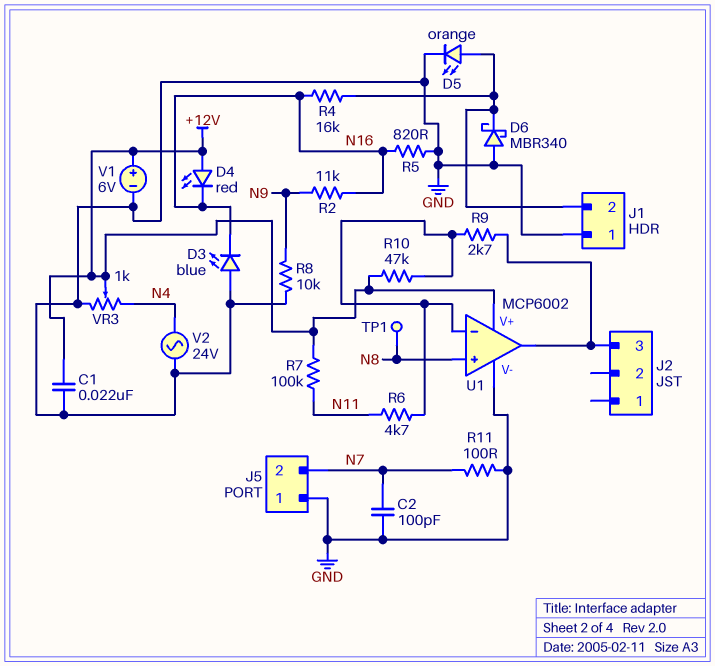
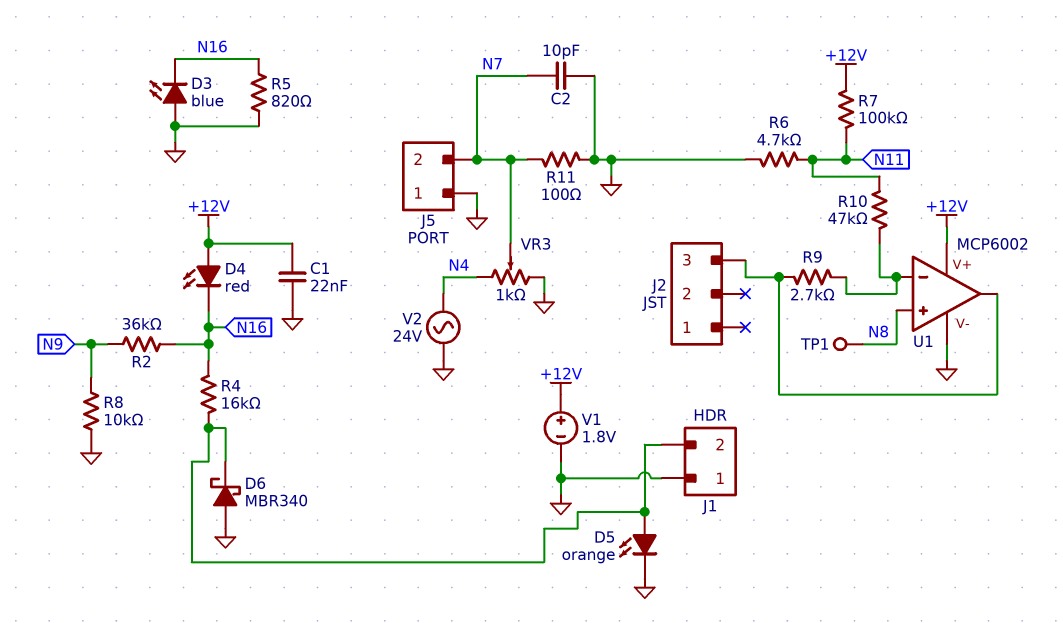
C2: 100pF (GND, N7) -> 10pF (GND, N7)
R2: 11k (N9, N16) -> 36k (N9, N16)
R6: 4.7k (N11, U1/in-) -> 4.7k (GND, N11)
R10: 47k (+12V, U1/in-) -> 47k (N11, U1/in-)
V1: 6V (plus +12V, minus GND) -> 1.8V (plus +12V, minus GND)
VR3: 1k (GND, N4, wiper +12V) -> 1k (GND, N4, wiper N7)

